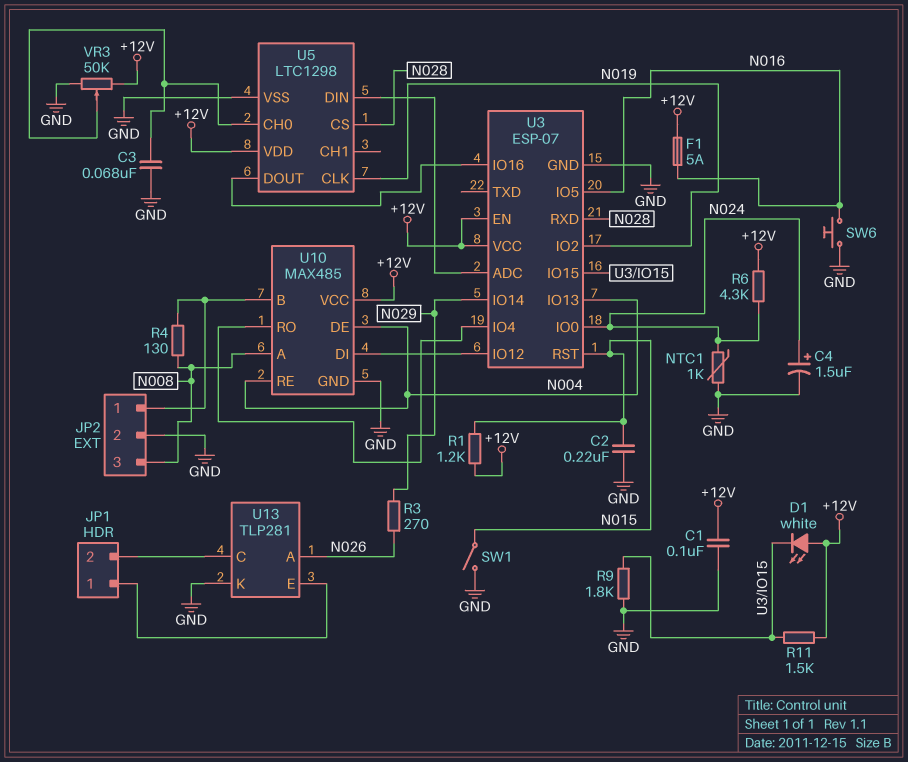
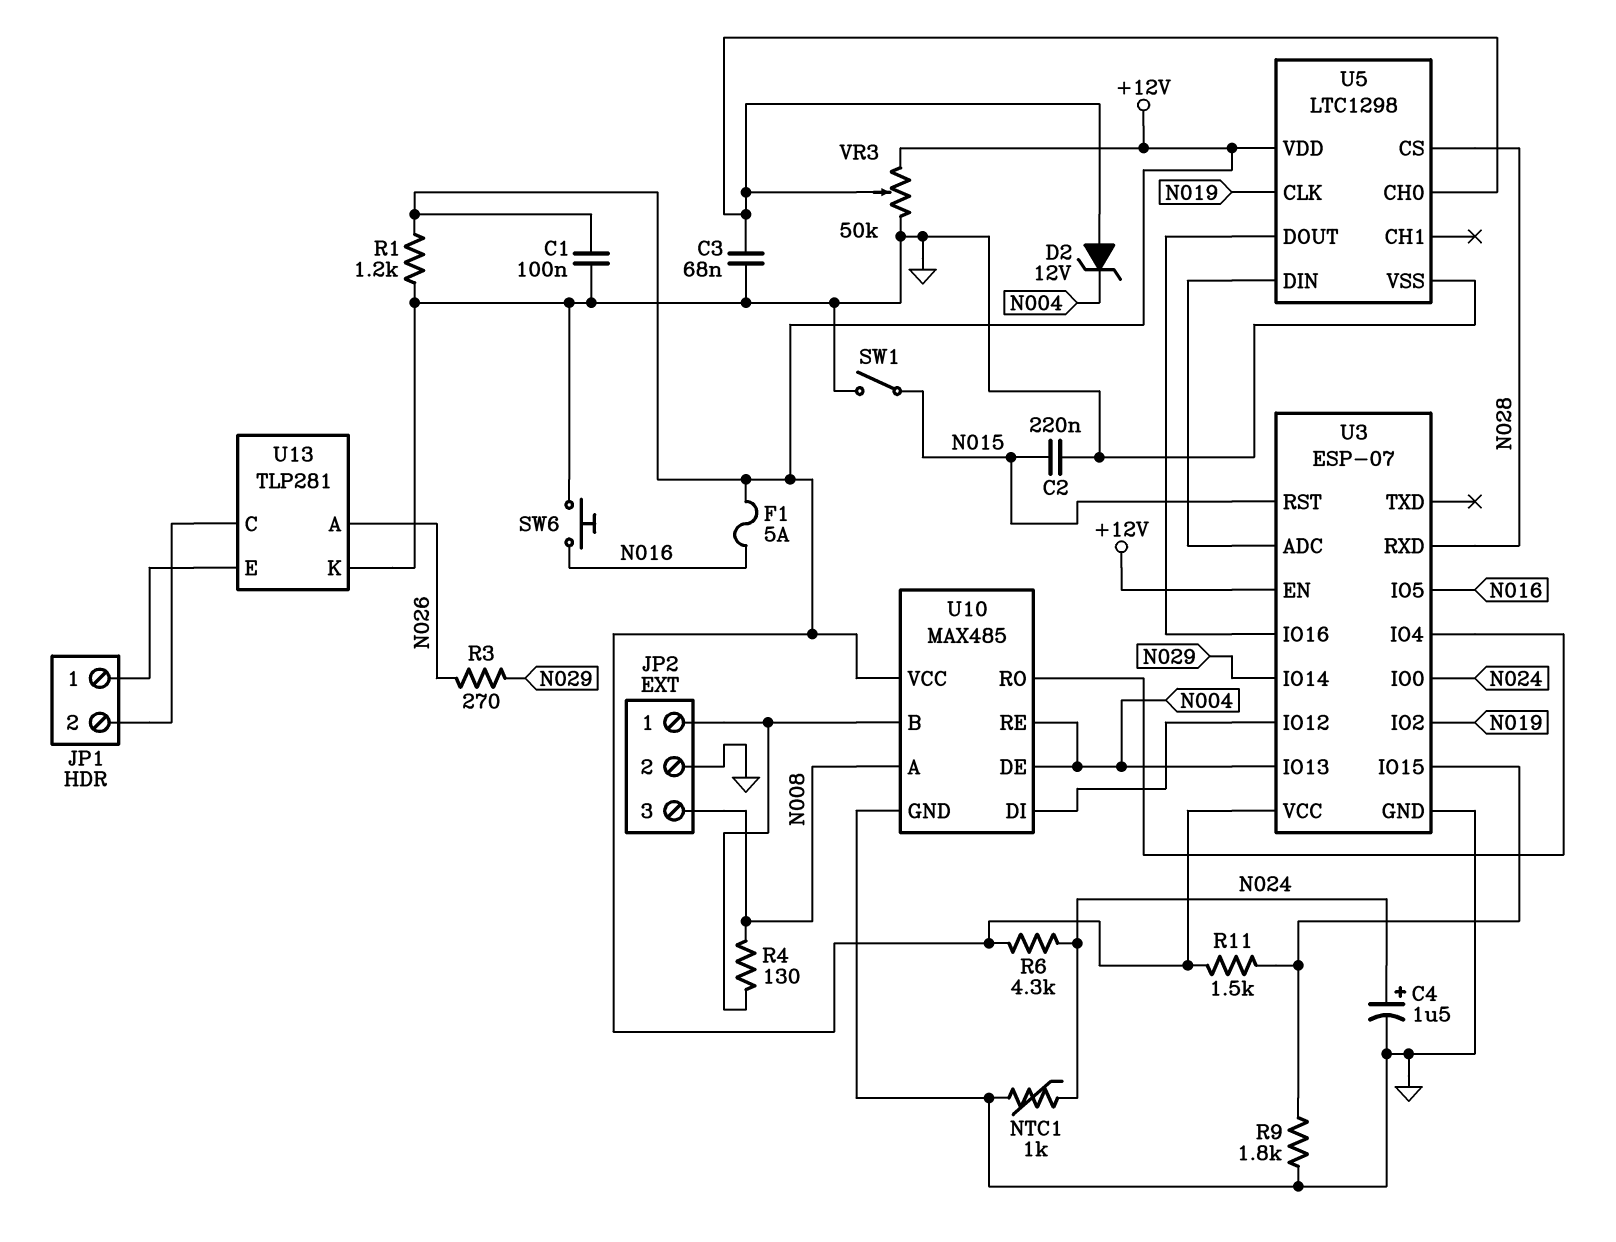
D1: LED white (A +12V, K U3/IO15) -> none
D2: none -> zener 12V (A U5/CH0, K N004)
R1: 1.2k (+12V, N015) -> 1.2k (+12V, GND)

